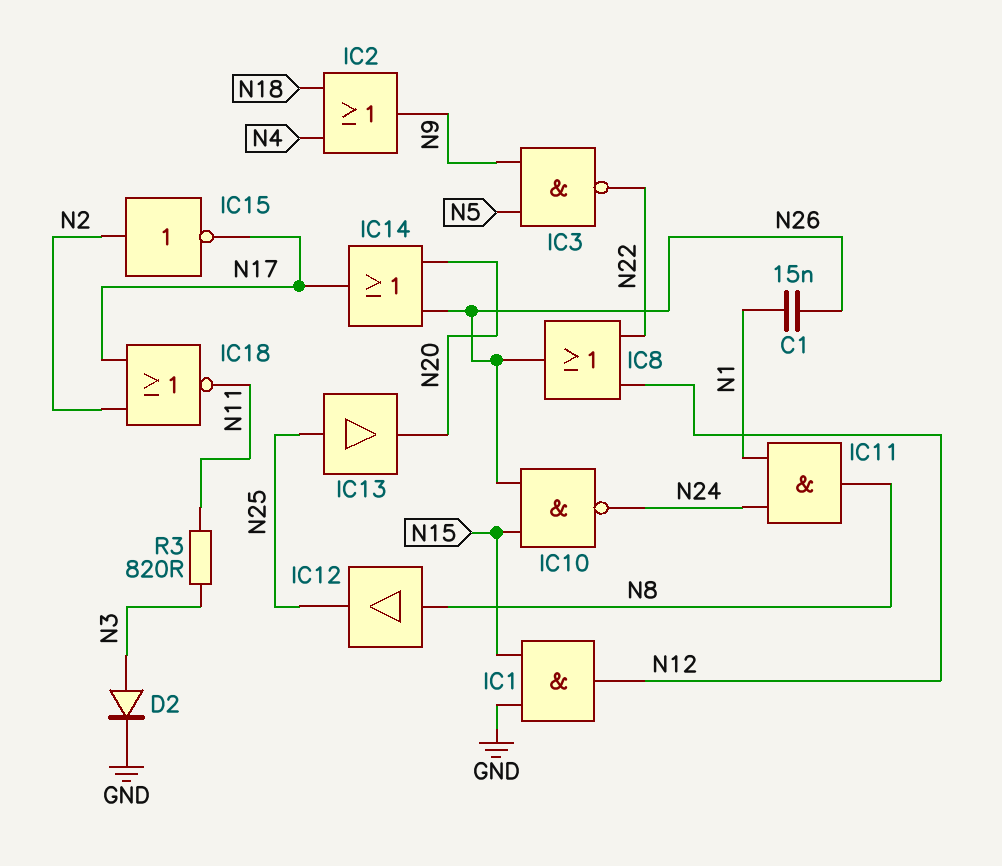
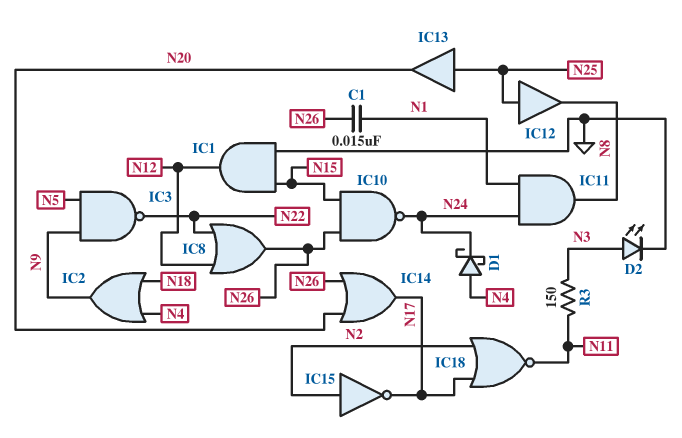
D1: none -> schottky (A N4, K N24)
D2: diode (A N3, K GND) -> LED (A N3, K GND)
IC12: buffer (in N8, out N25) -> buffer (in N25, out N8)
R3: 820 (N3, N11) -> 150 (N3, N11)

